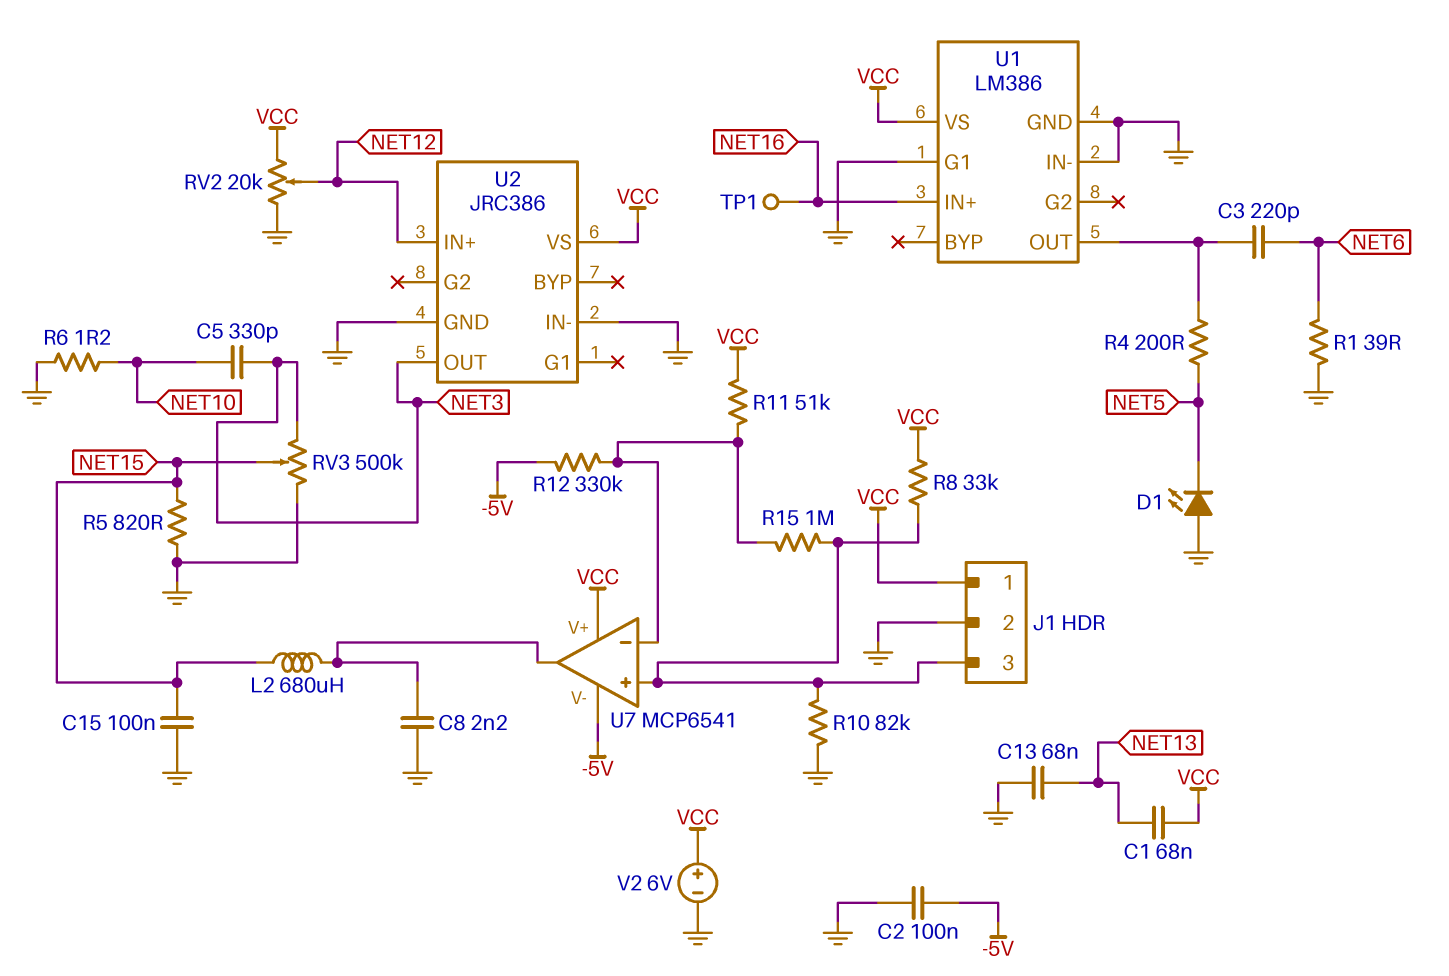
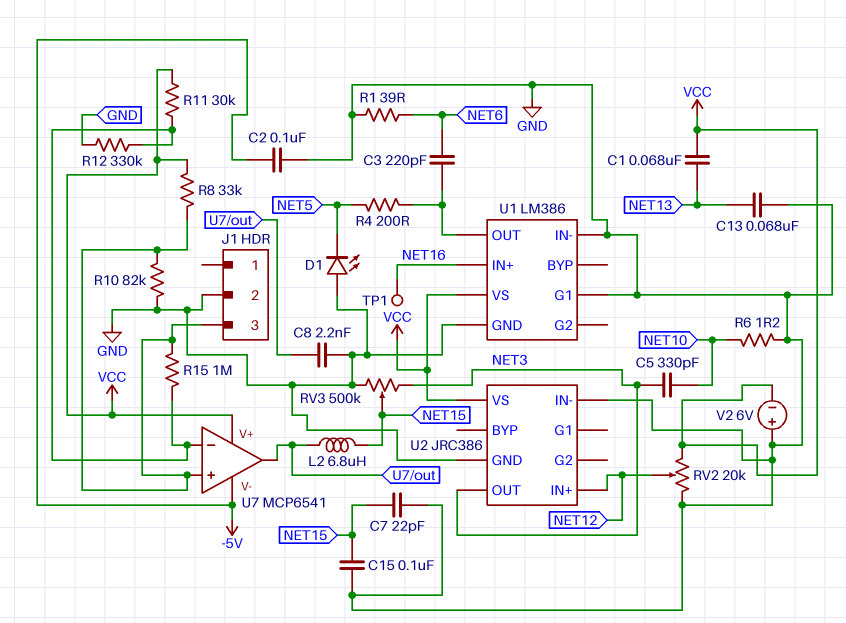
C7: none -> 22pF (GND, NET15)
J1 pin 1: VCC -> none
L2: 680uH (NET15, U7/out) -> 6.8uH (NET15, U7/out)
R5: 820 (GND, NET15) -> none
R11: 51k (U7/in-, VCC) -> 30k (U7/in-, VCC)
R12: 330k (-5V, U7/in-) -> 330k (GND, U7/in-)
V2: 6V (plus VCC, minus GND) -> 6V (plus GND, minus VCC)

